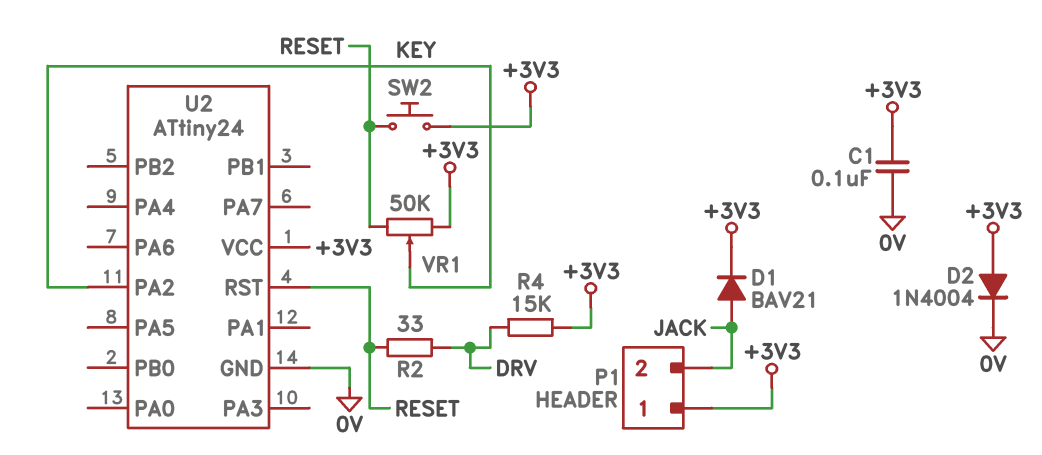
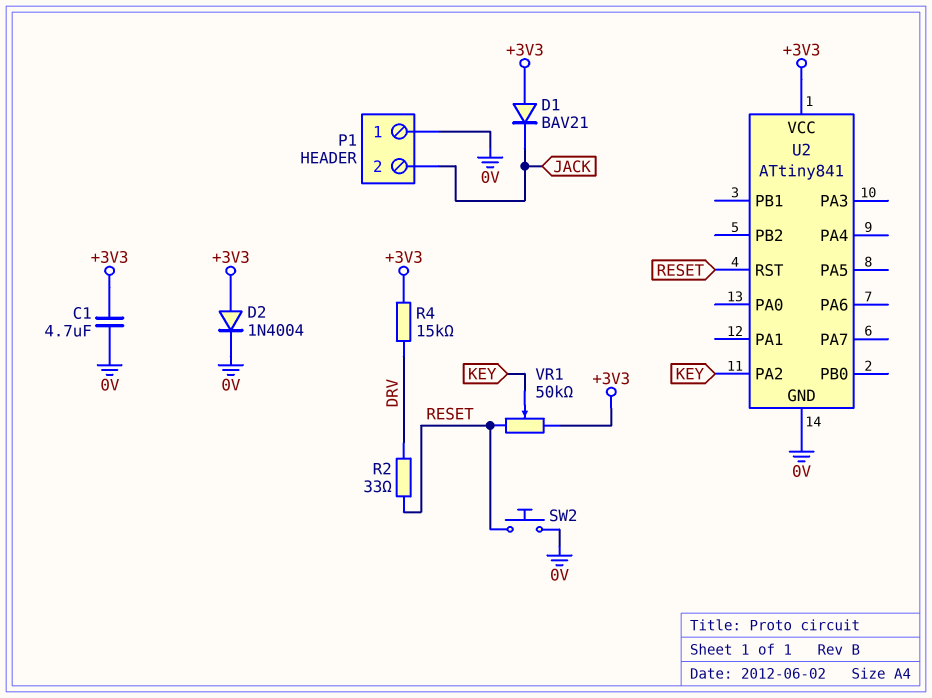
C1: 100nF (+3V3, 0V) -> 4.7uF (+3V3, 0V)
D1: diode BAV21 (A JACK, K +3V3) -> diode BAV21 (A +3V3, K JACK)
P1 pin 1: +3V3 -> 0V
SW2: button (+3V3, RESET) -> button (0V, RESET)
U2: ATtiny24 -> ATtiny841

